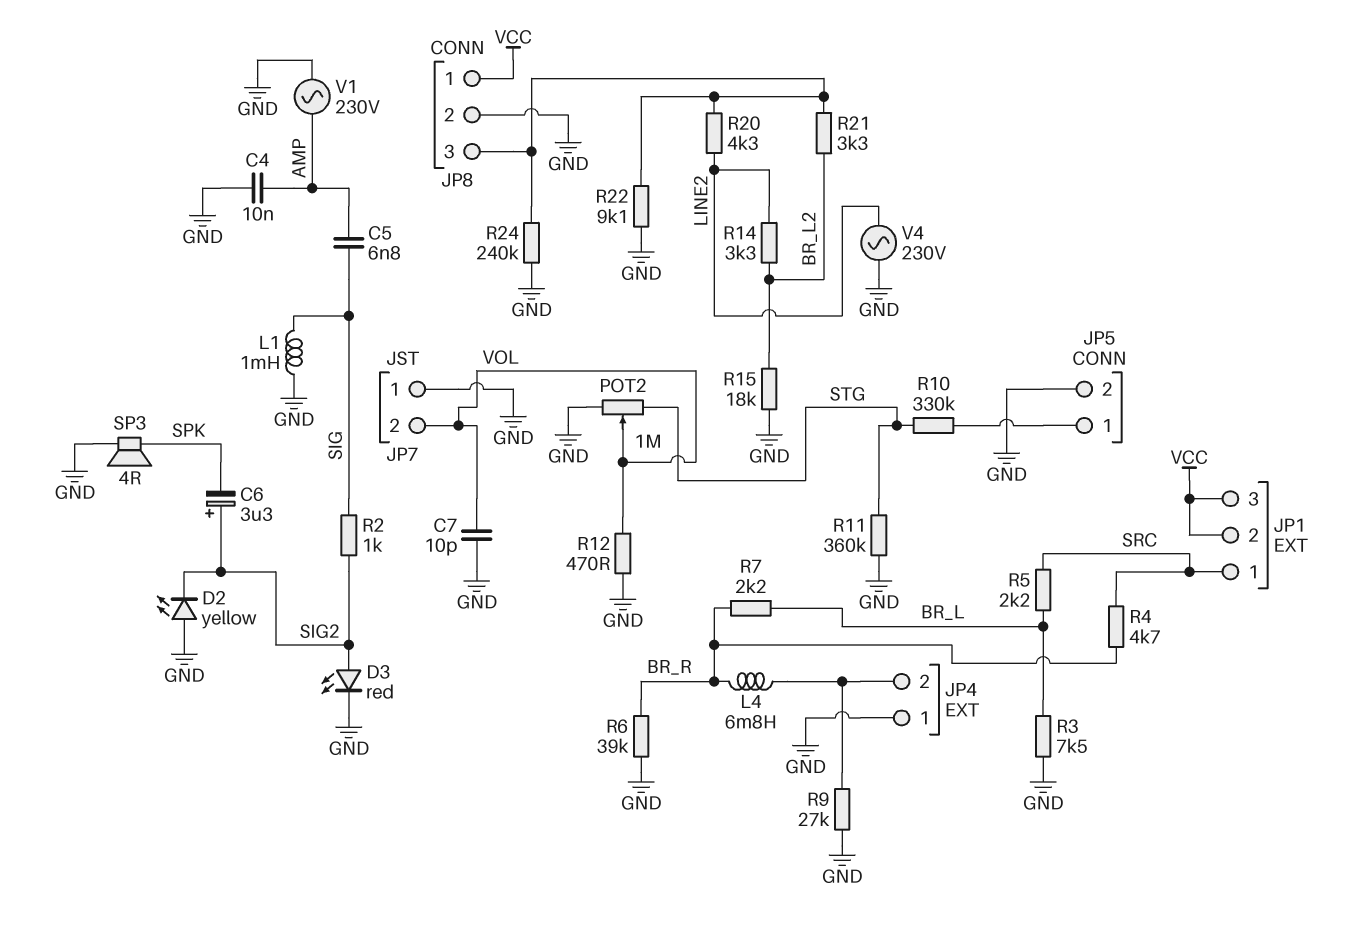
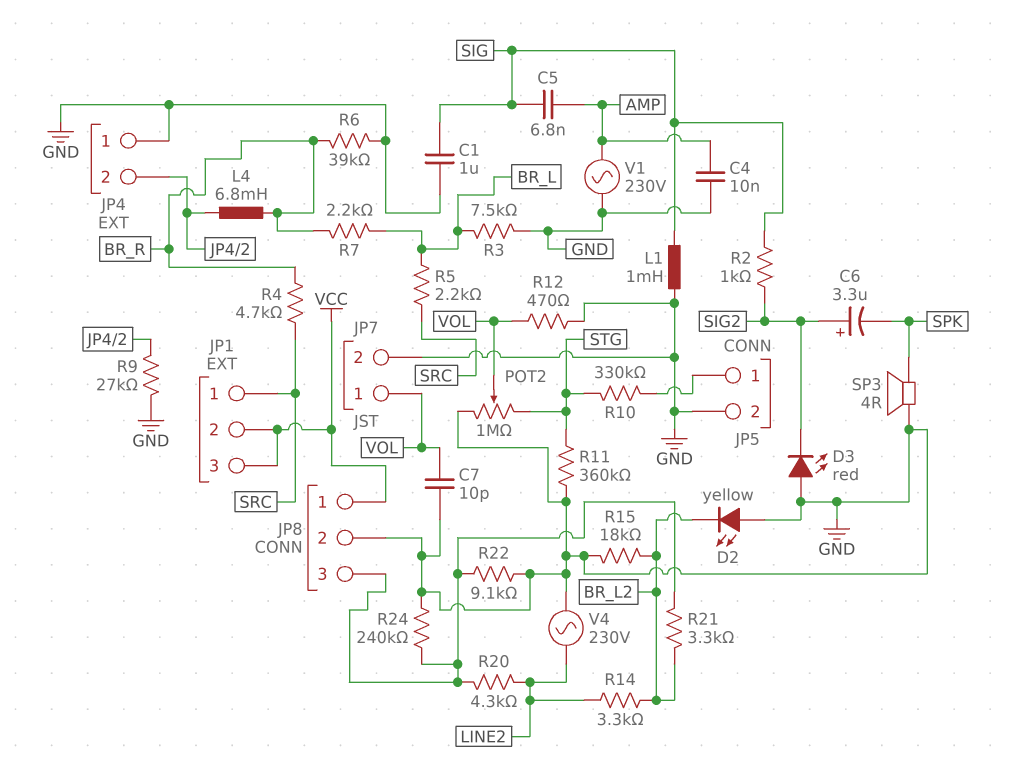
C1: none -> 1uF (GND, SIG)
D2: LED yellow (A GND, K SIG2) -> LED yellow (A GND, K BR_L2)
D3: LED red (A SIG2, K GND) -> LED red (A GND, K SIG2)
JP7 pin 1: GND -> VOL
JP7 pin 2: VOL -> GND

